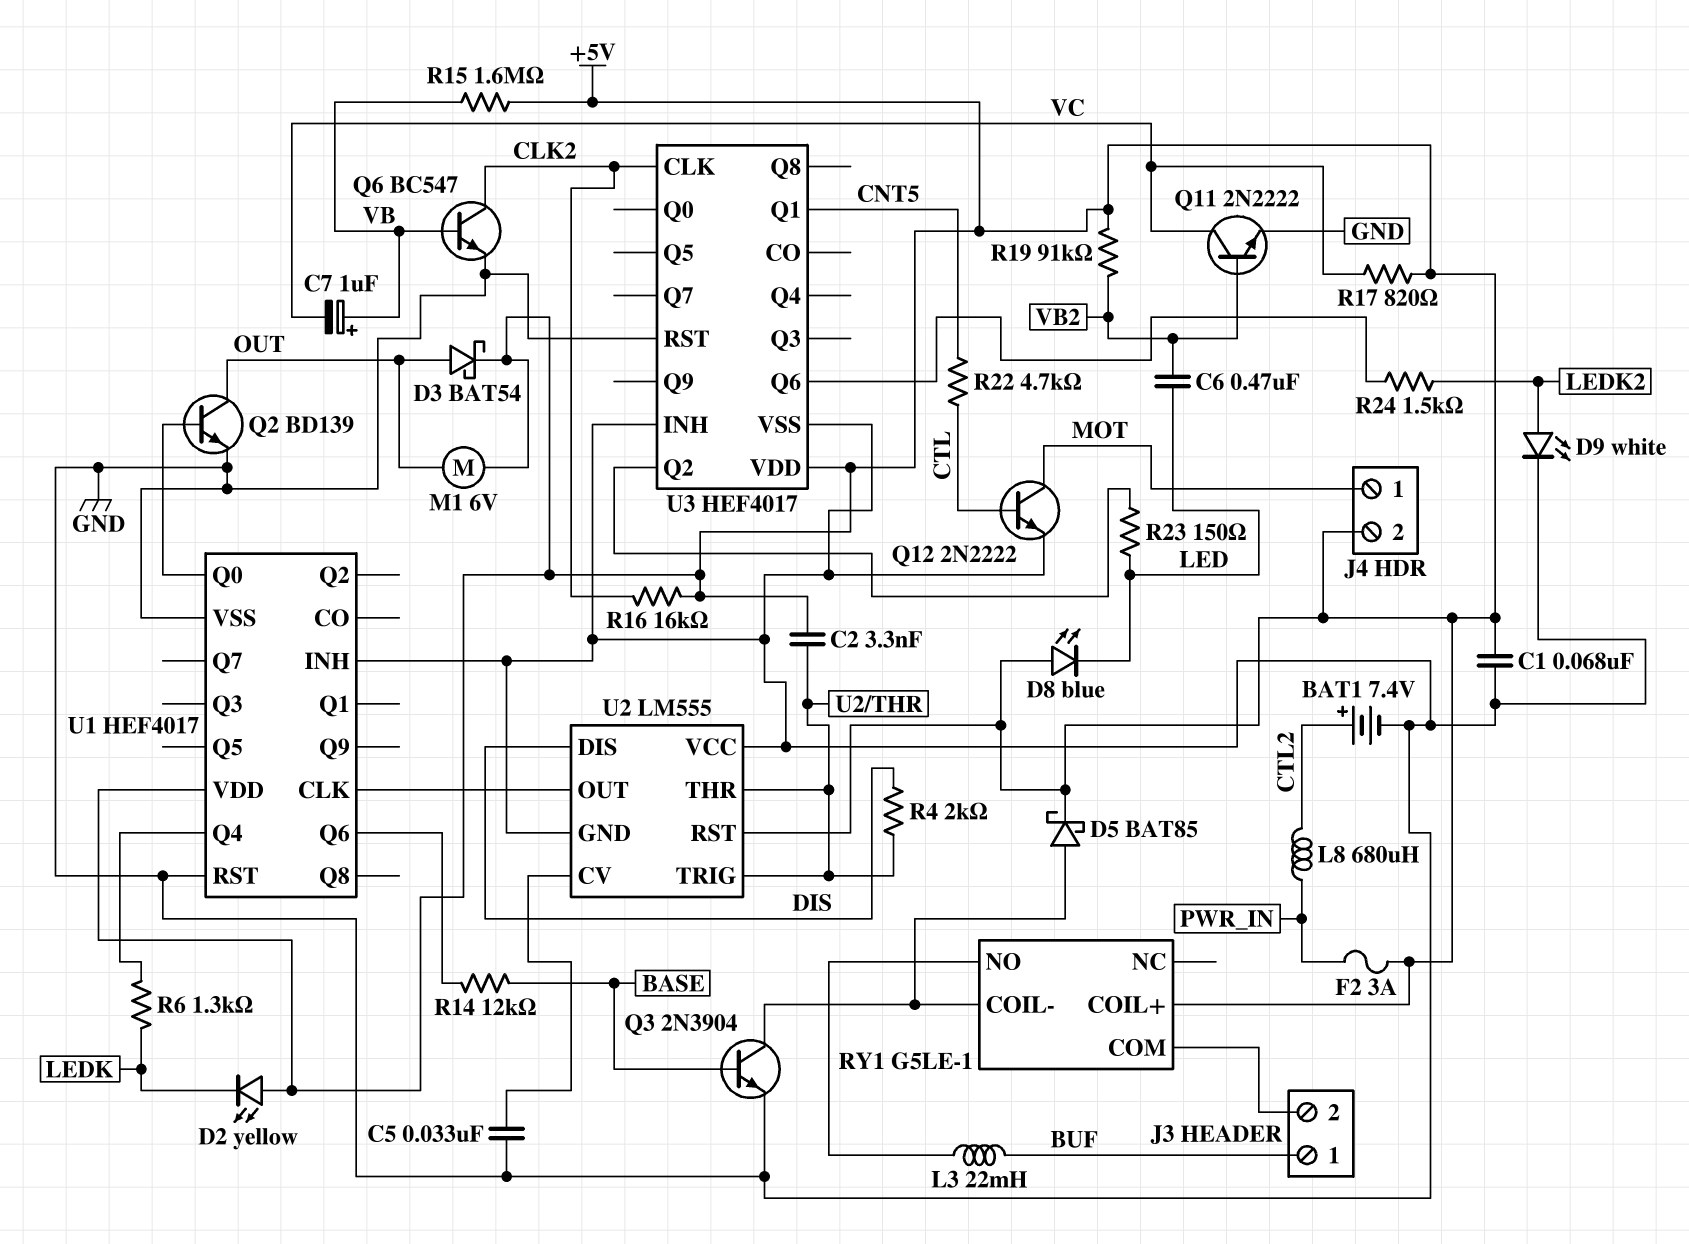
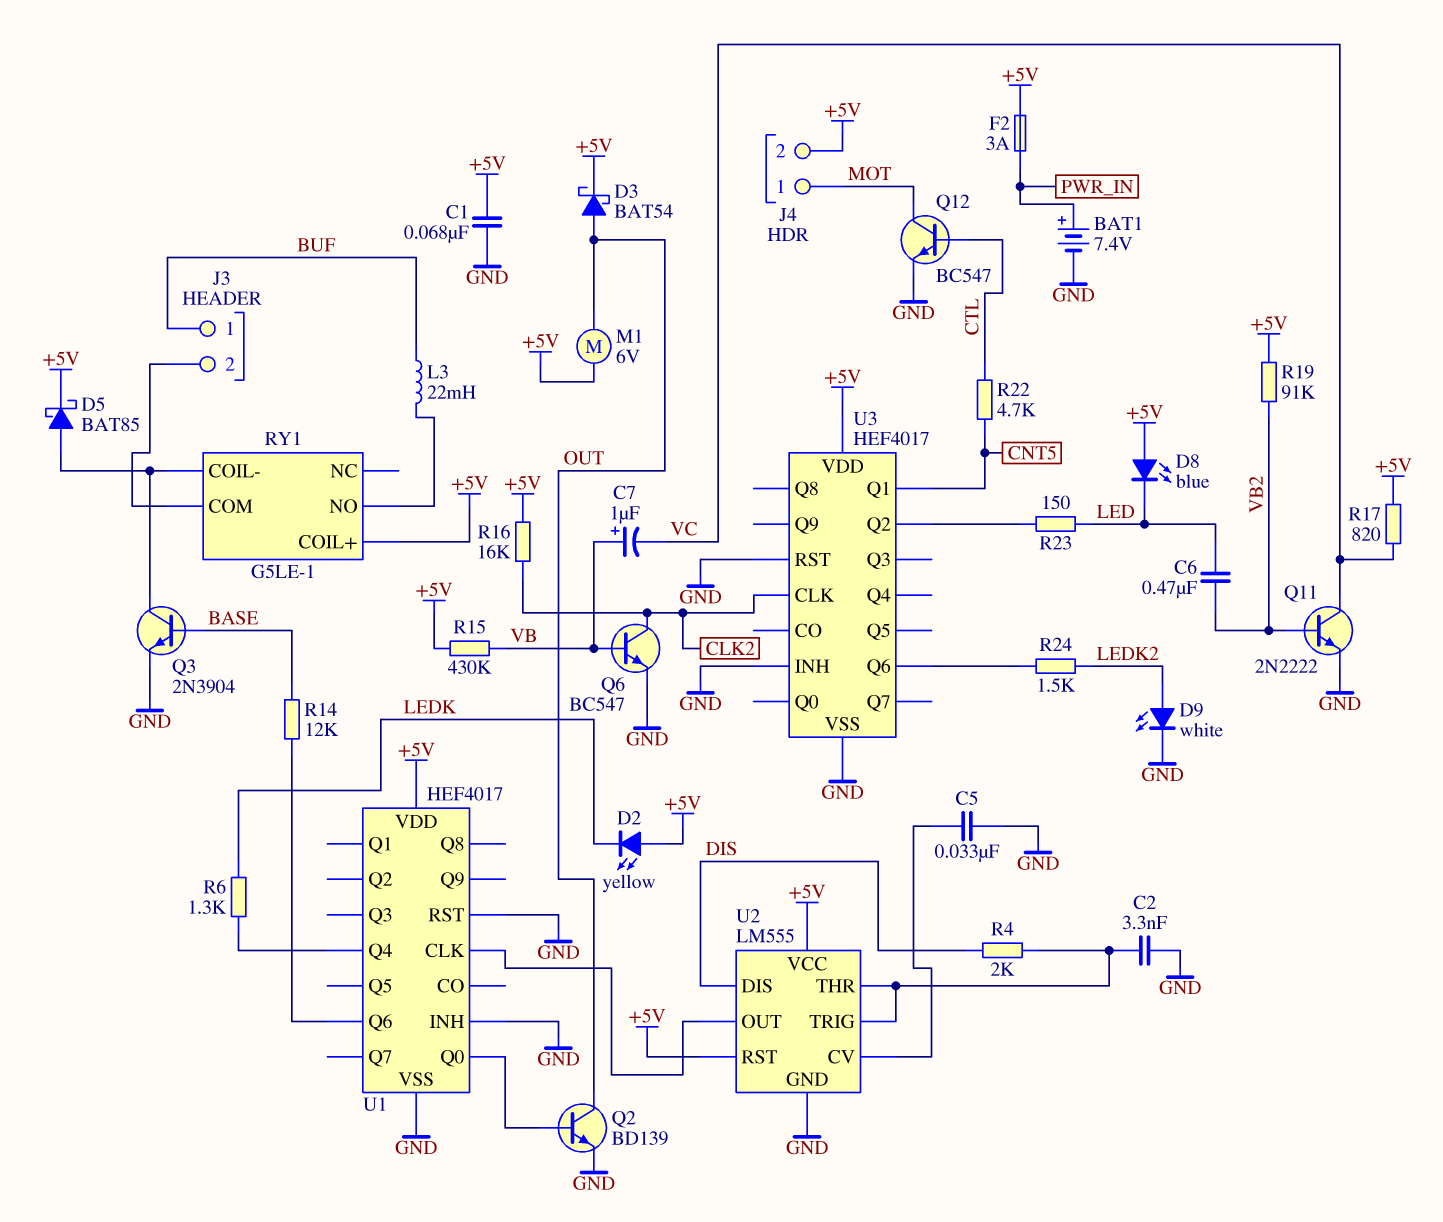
BAT1: 7.4V (plus CTL2, minus GND) -> 7.4V (plus PWR_IN, minus GND)
C2: 3.3nF (+5V, U2/THR) -> 3.3nF (GND, U2/THR)
L8: 680uH (CTL2, PWR_IN) -> none
Q12: NPN 2N2222 (B CTL, C MOT, E GND) -> NPN BC547 (B CTL, C MOT, E GND)
R15: 1.6M (+5V, VB) -> 430k (+5V, VB)
U2 pin VCC: GND -> +5V

